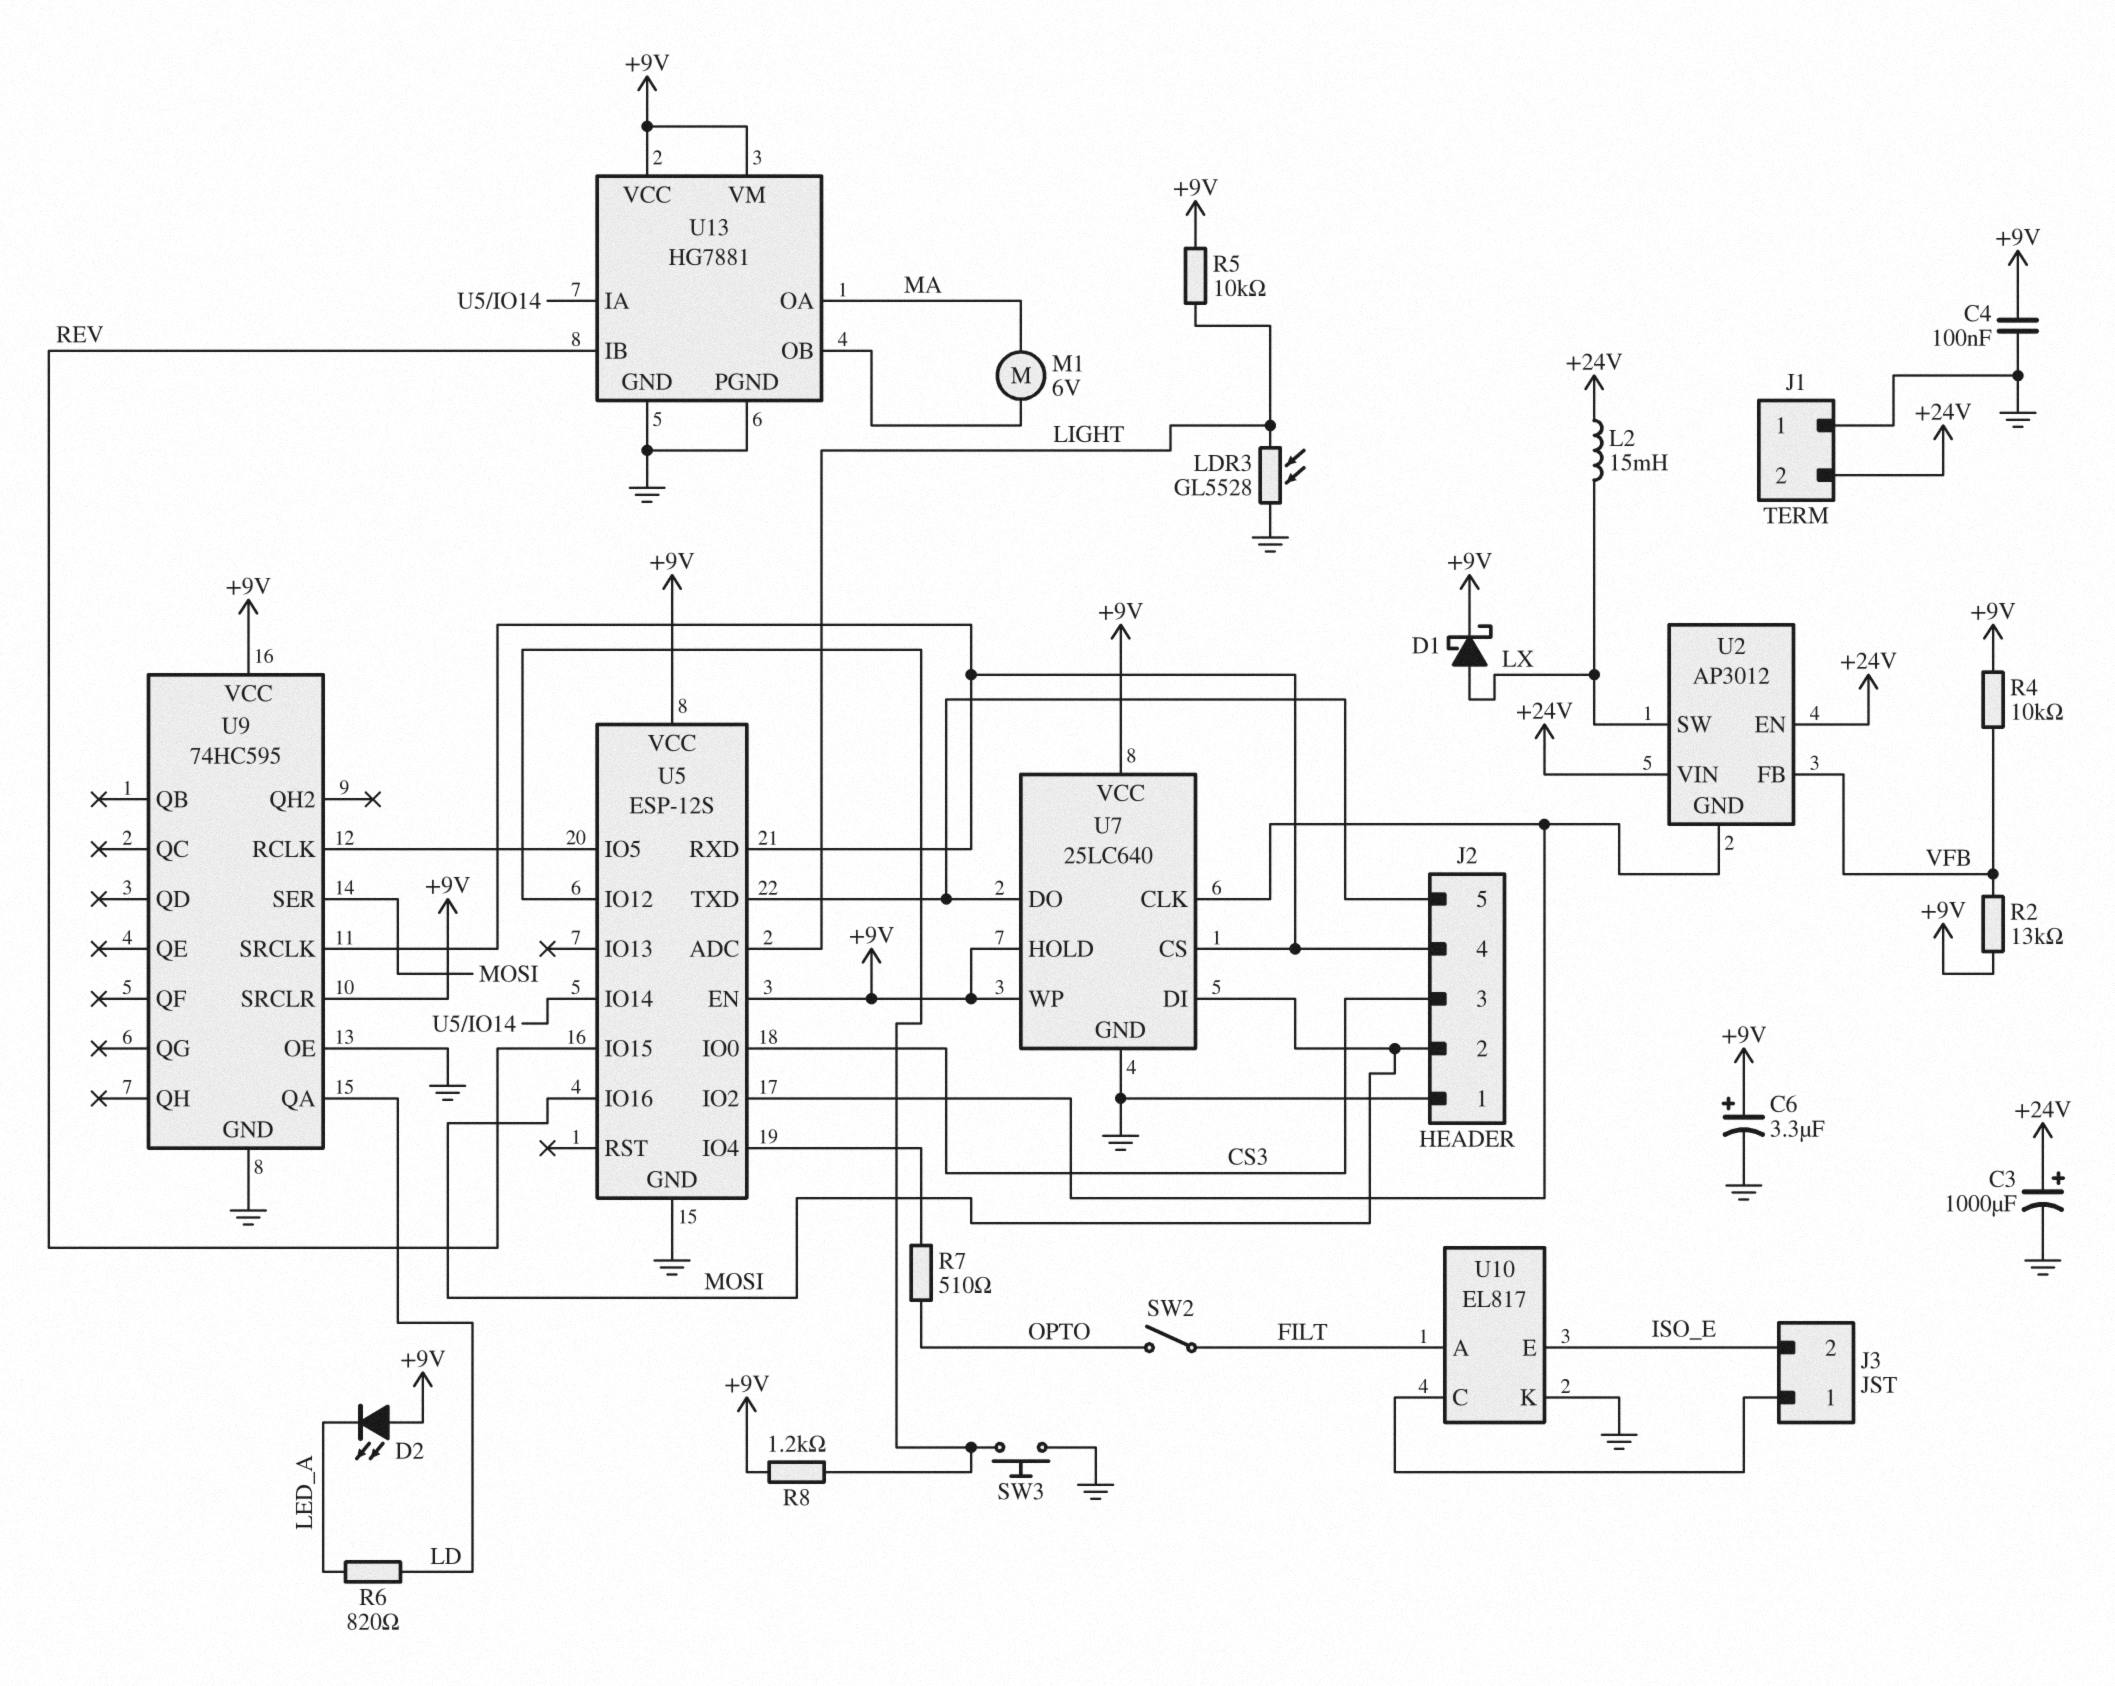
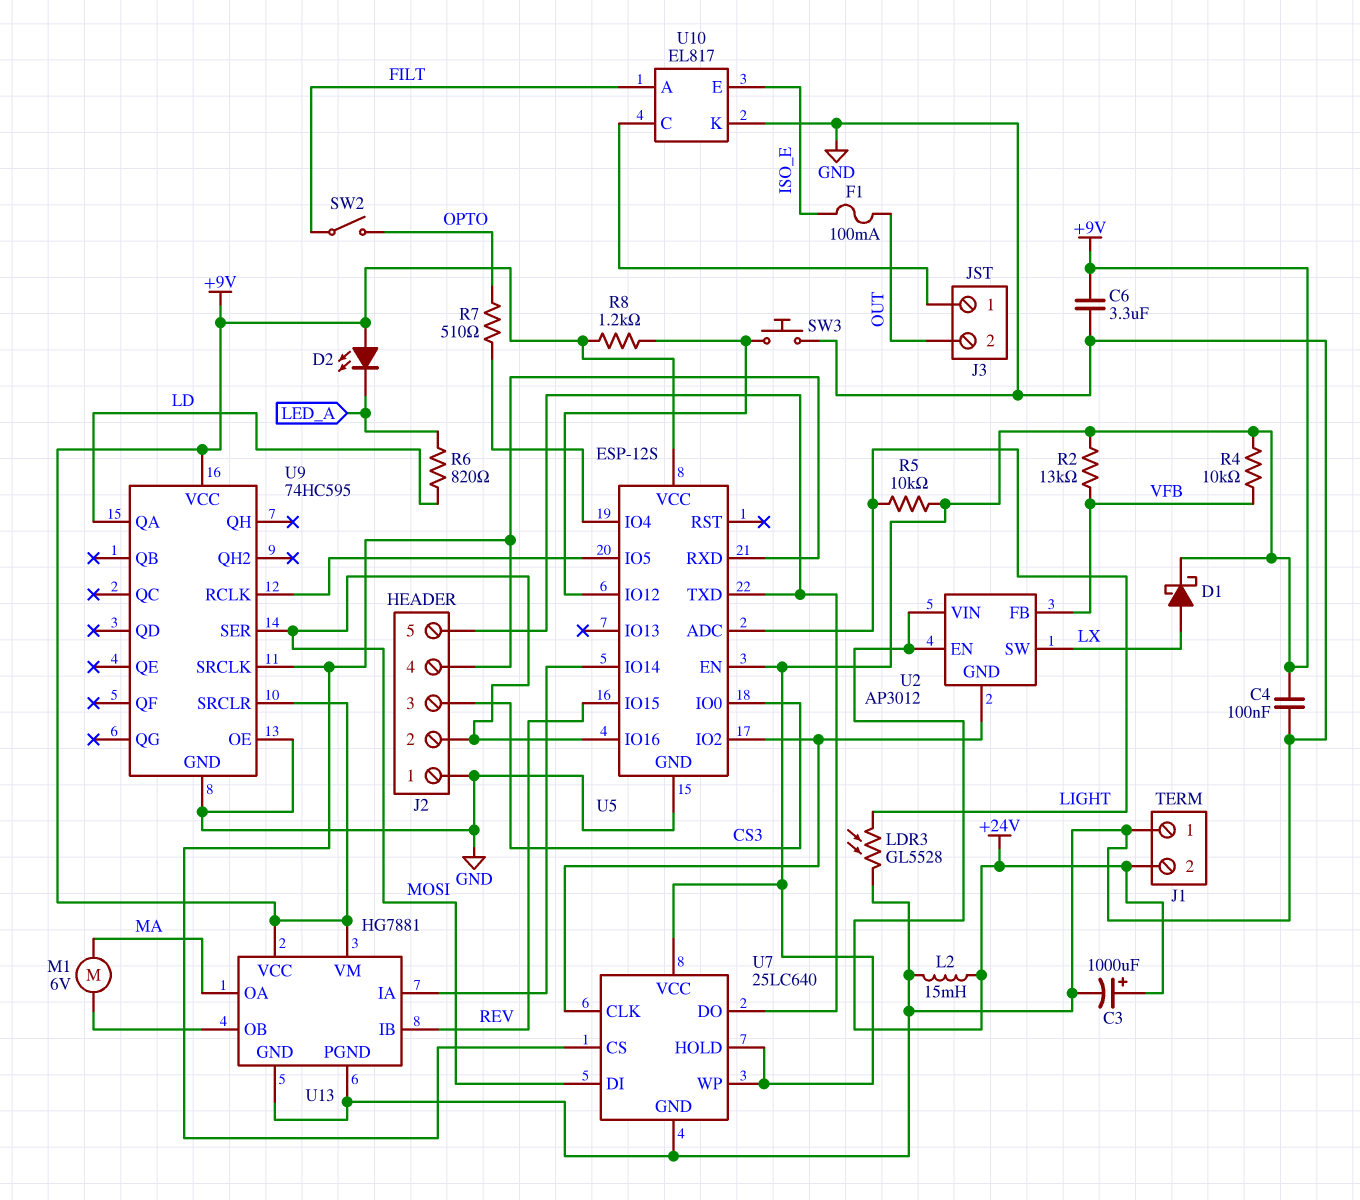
C6: 3.3uF (plus +9V, minus GND) -> 3.3uF (+9V, GND)
F1: none -> 100mA (ISO_E, OUT)
J3 pin 2: ISO_E -> OUT
L2: 15mH (+24V, LX) -> 15mH (+24V, GND)

